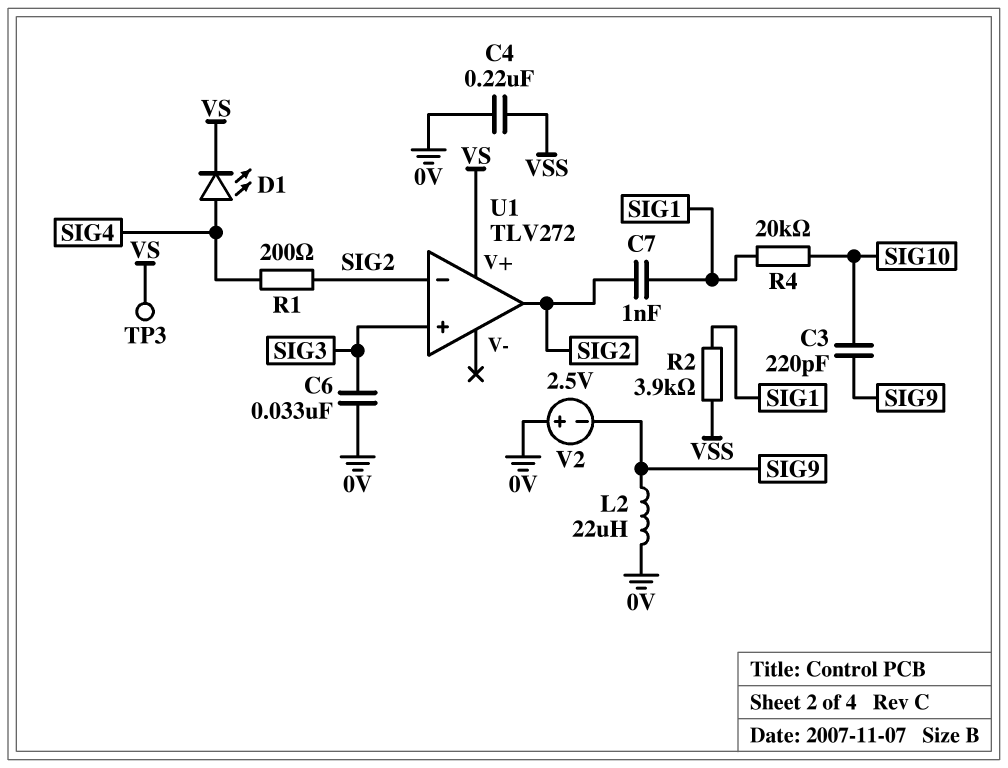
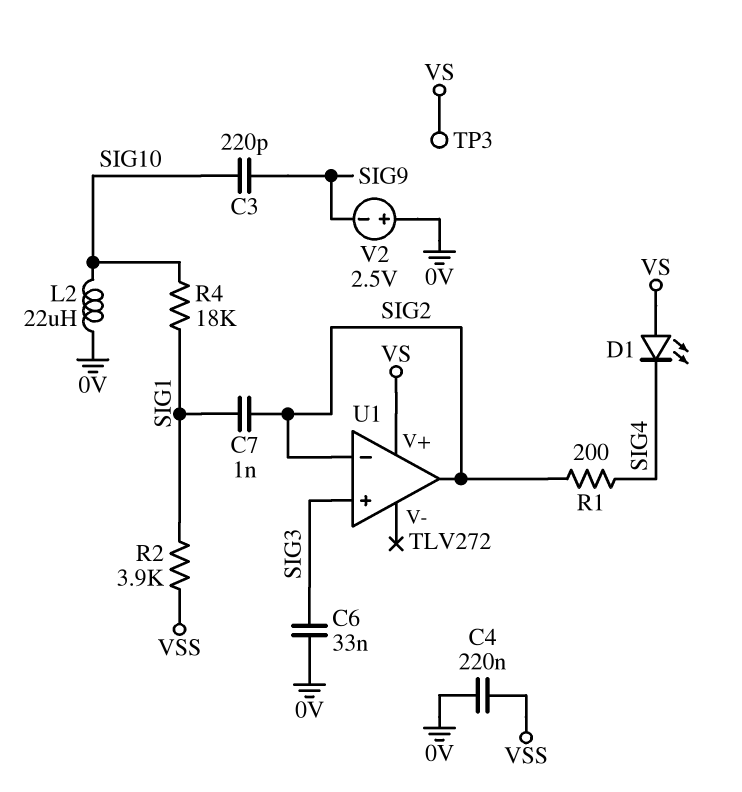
D1: LED (A SIG4, K VS) -> LED (A VS, K SIG4)
L2: 22uH (0V, SIG9) -> 22uH (0V, SIG10)
R4: 20k (SIG1, SIG10) -> 18k (SIG1, SIG10)

